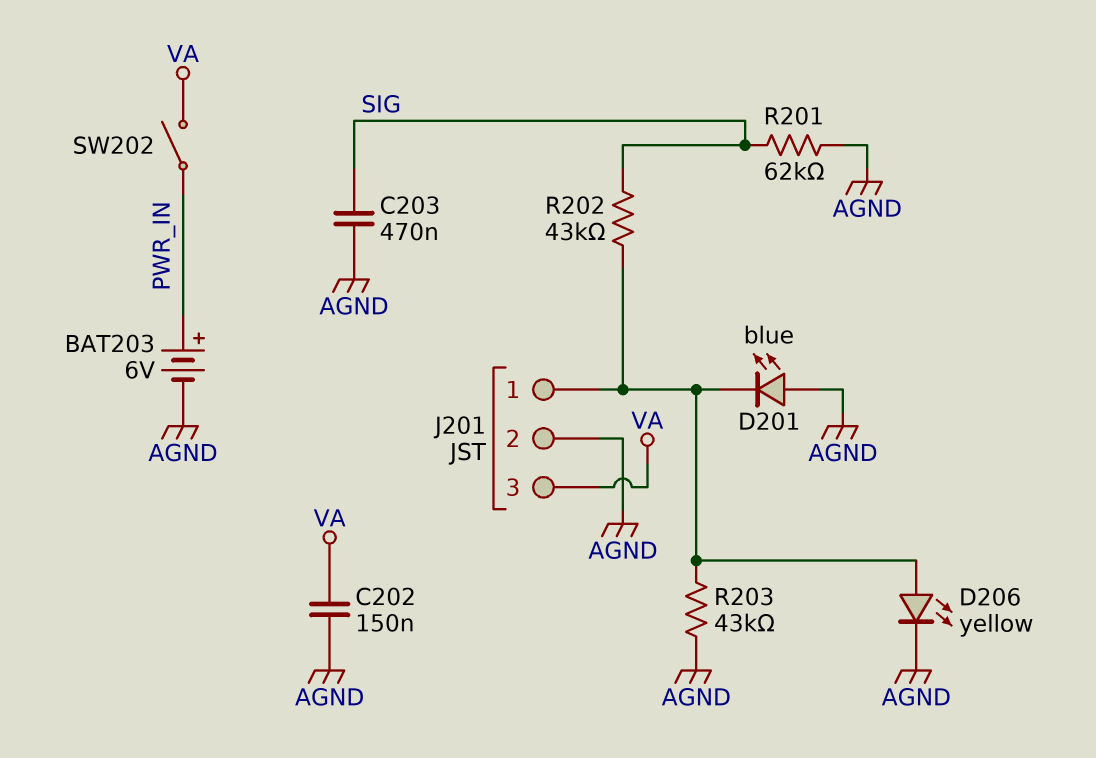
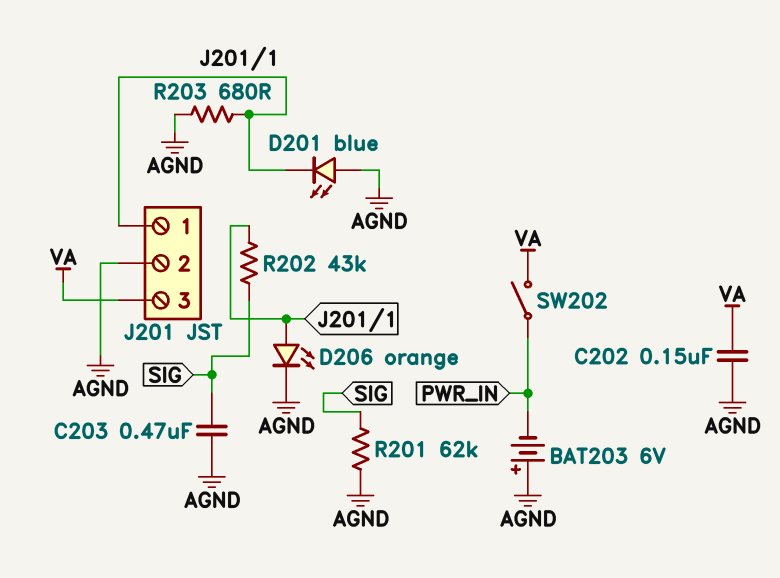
BAT203: 6V (plus PWR_IN, minus AGND) -> 6V (plus AGND, minus PWR_IN)
D206: LED yellow (A J201/1, K AGND) -> LED orange (A J201/1, K AGND)
R203: 43k (AGND, J201/1) -> 680 (AGND, J201/1)

